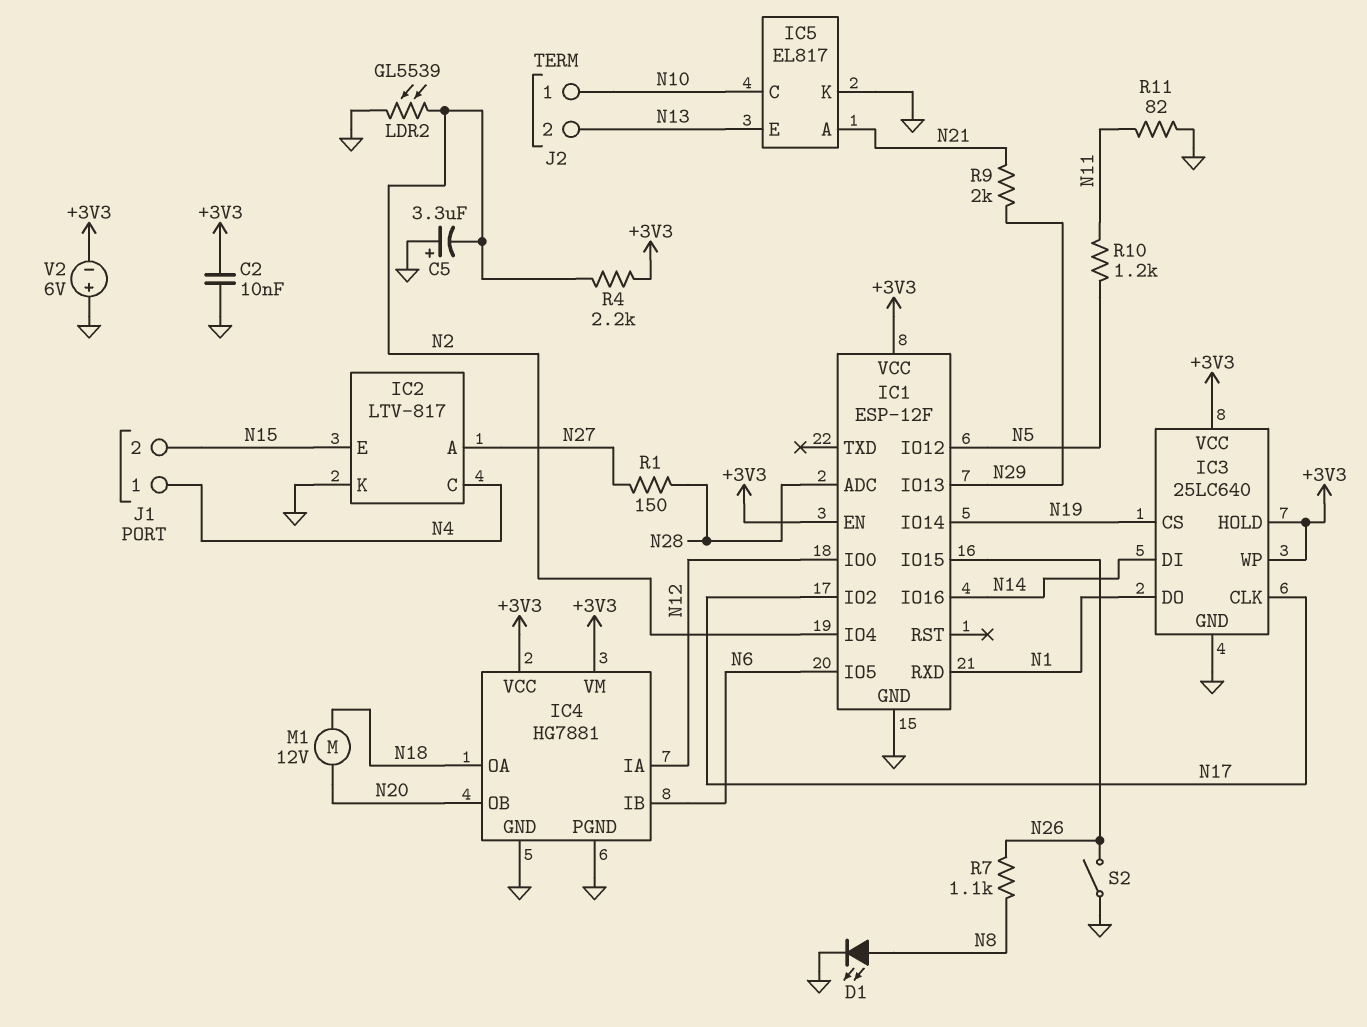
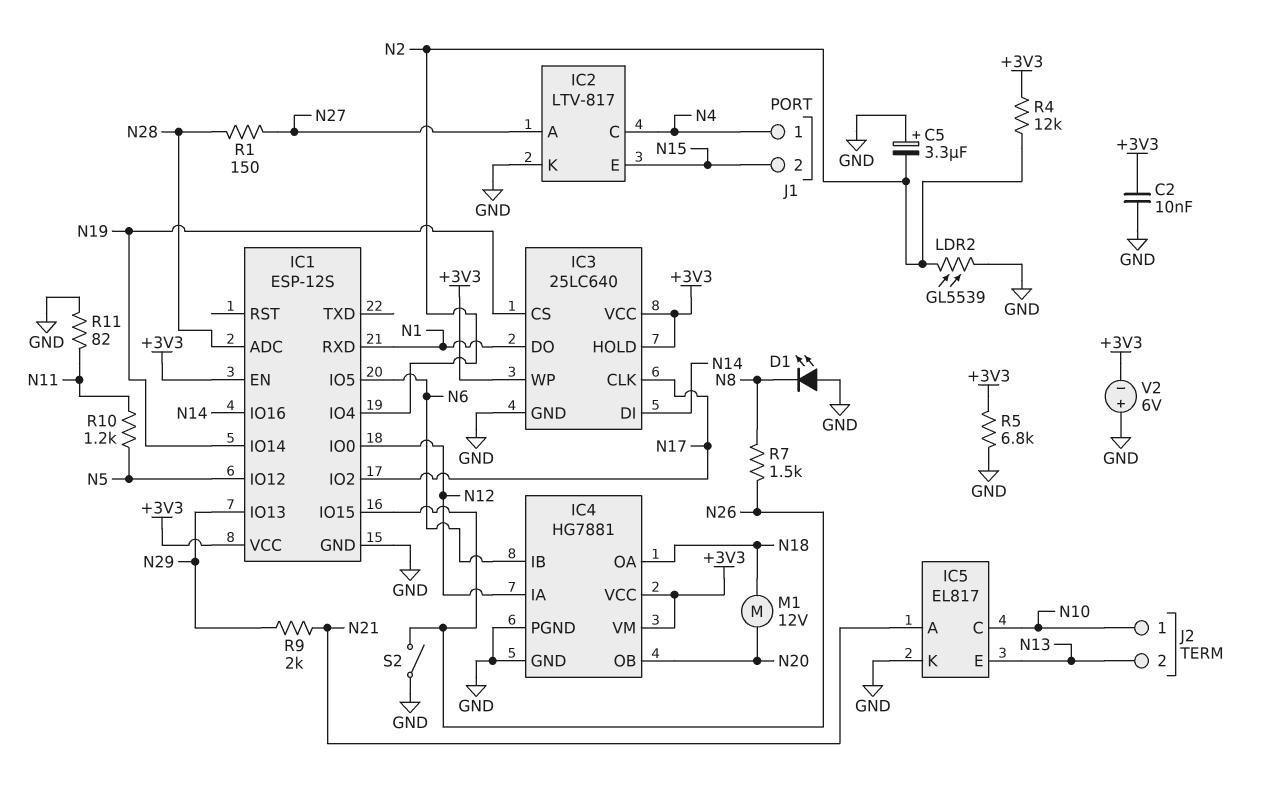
D1: LED (A N8, K GND) -> LED (A GND, K N8)
IC1: ESP-12F -> ESP-12S
R4: 2.2k (+3V3, N2) -> 12k (+3V3, N2)
R5: none -> 6.8k (+3V3, GND)
R7: 1.1k (N8, N26) -> 1.5k (N8, N26)

